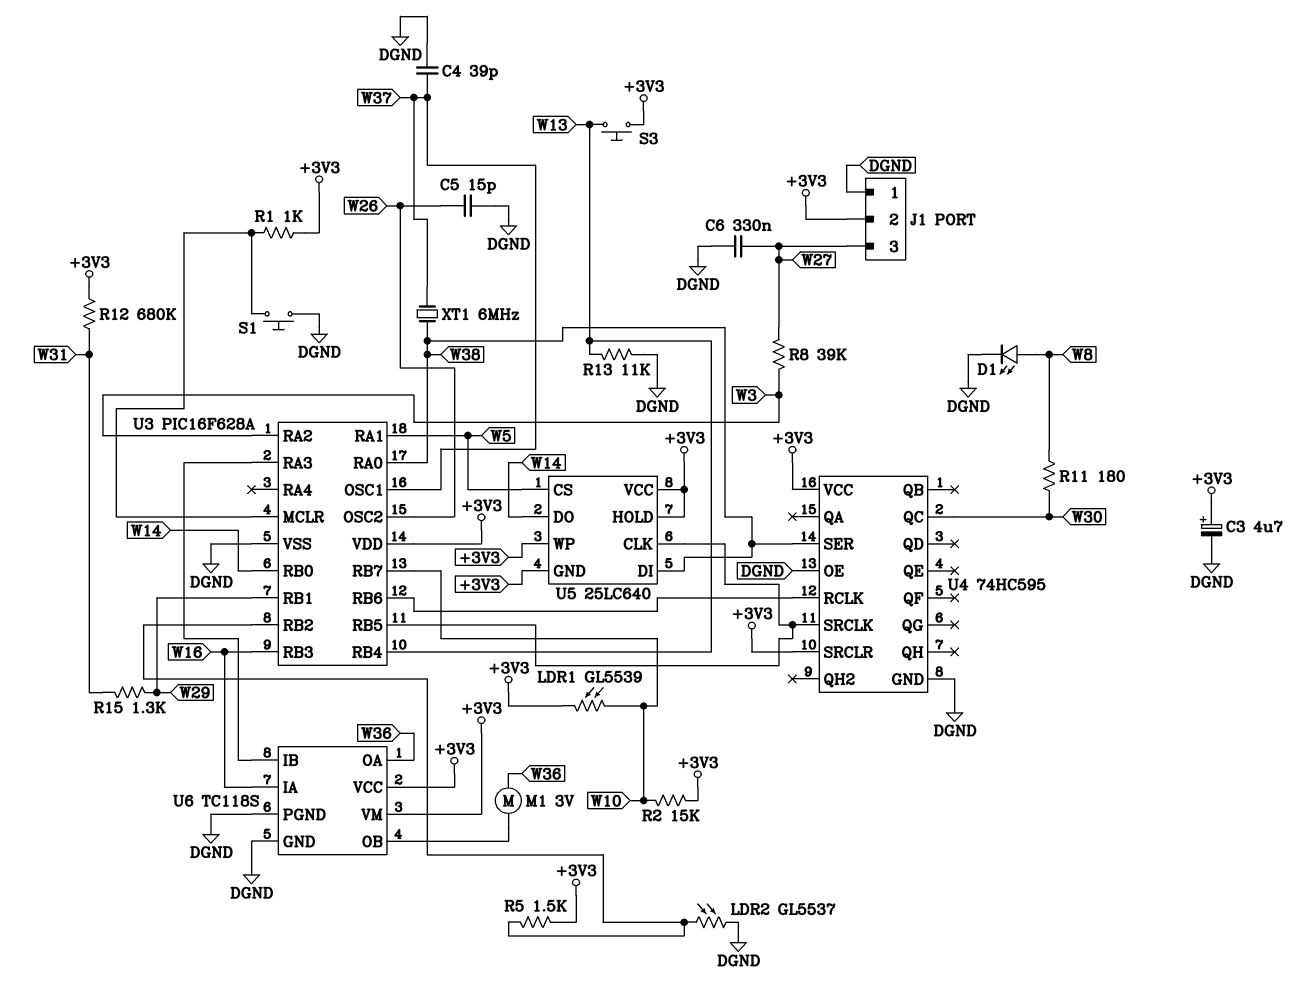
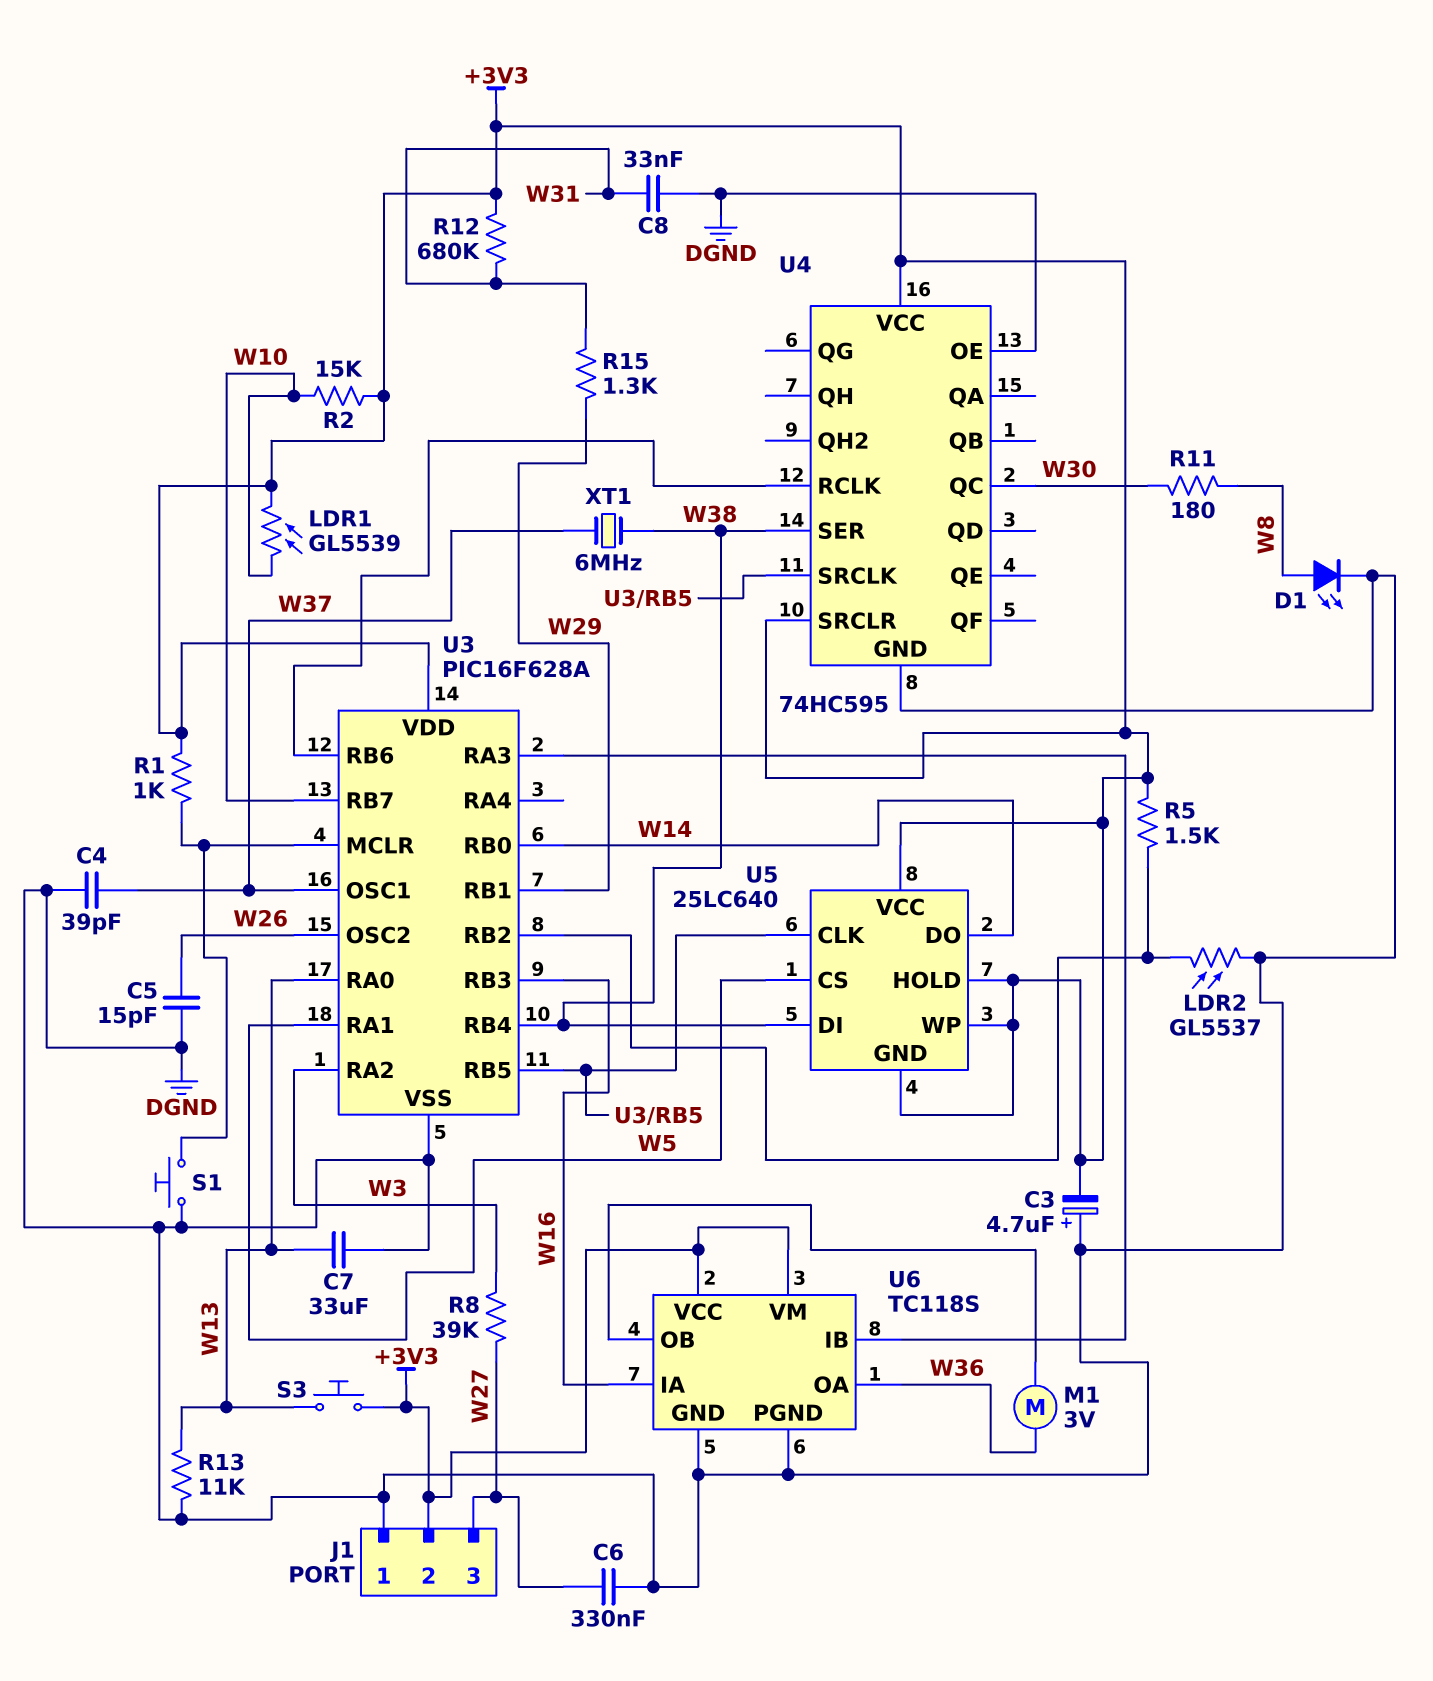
C3: 4.7uF (plus +3V3, minus DGND) -> 4.7uF (plus DGND, minus +3V3)
C7: none -> 33uF (DGND, W13)
C8: none -> 33nF (DGND, W31)
U3 pin RA0: W38 -> W13
U3 pin RB4: W13 -> W38

